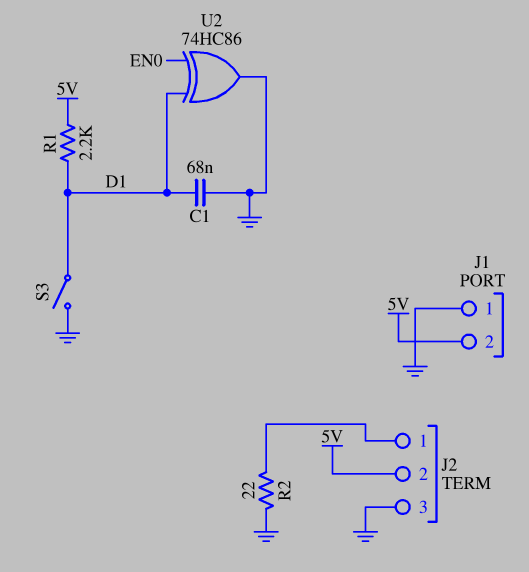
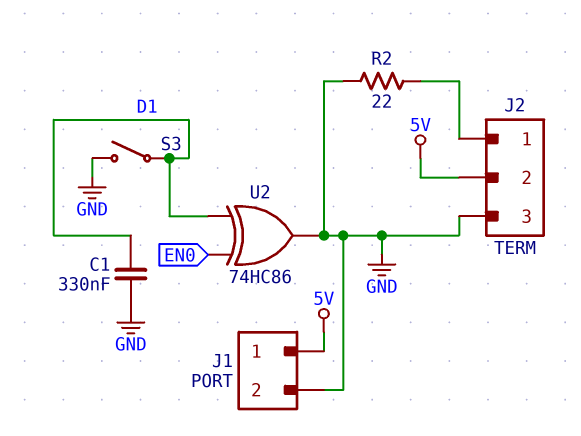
C1: 68nF (D1, GND) -> 330nF (D1, GND)
J1 pin 1: GND -> 5V
J1 pin 2: 5V -> GND
R1: 2.2k (5V, D1) -> none

